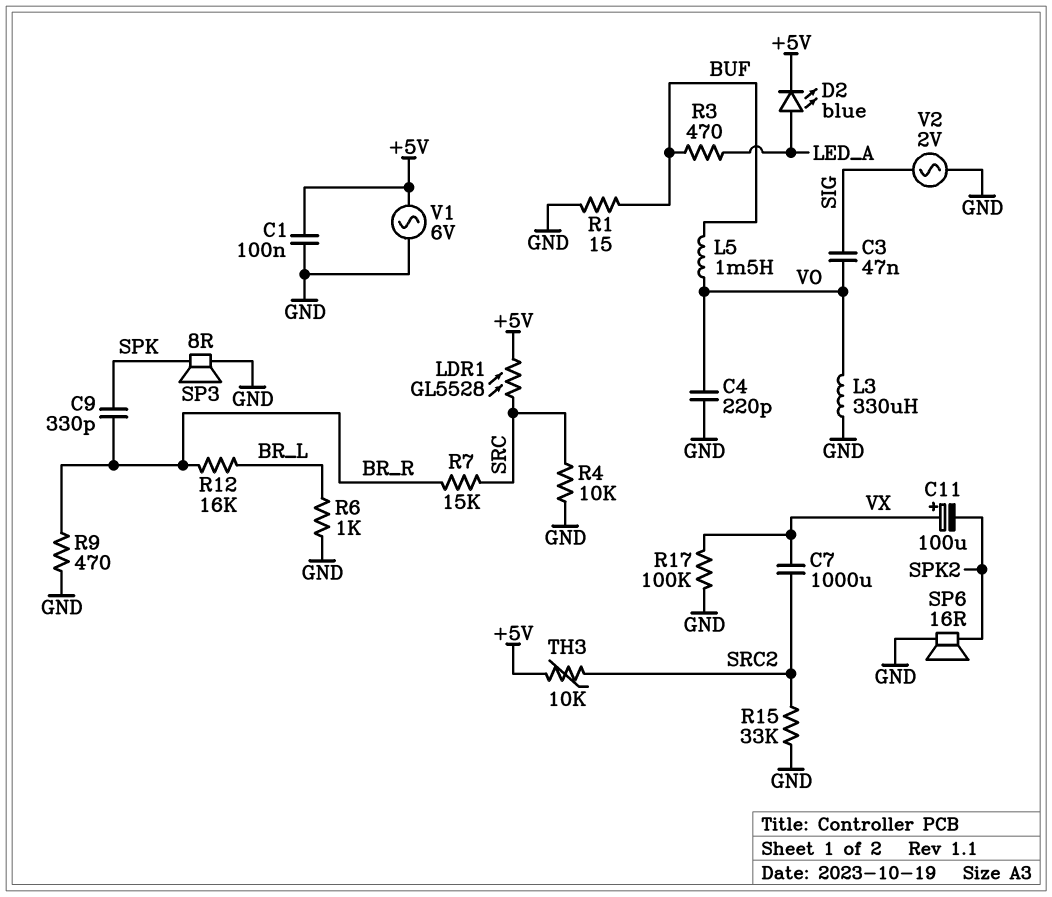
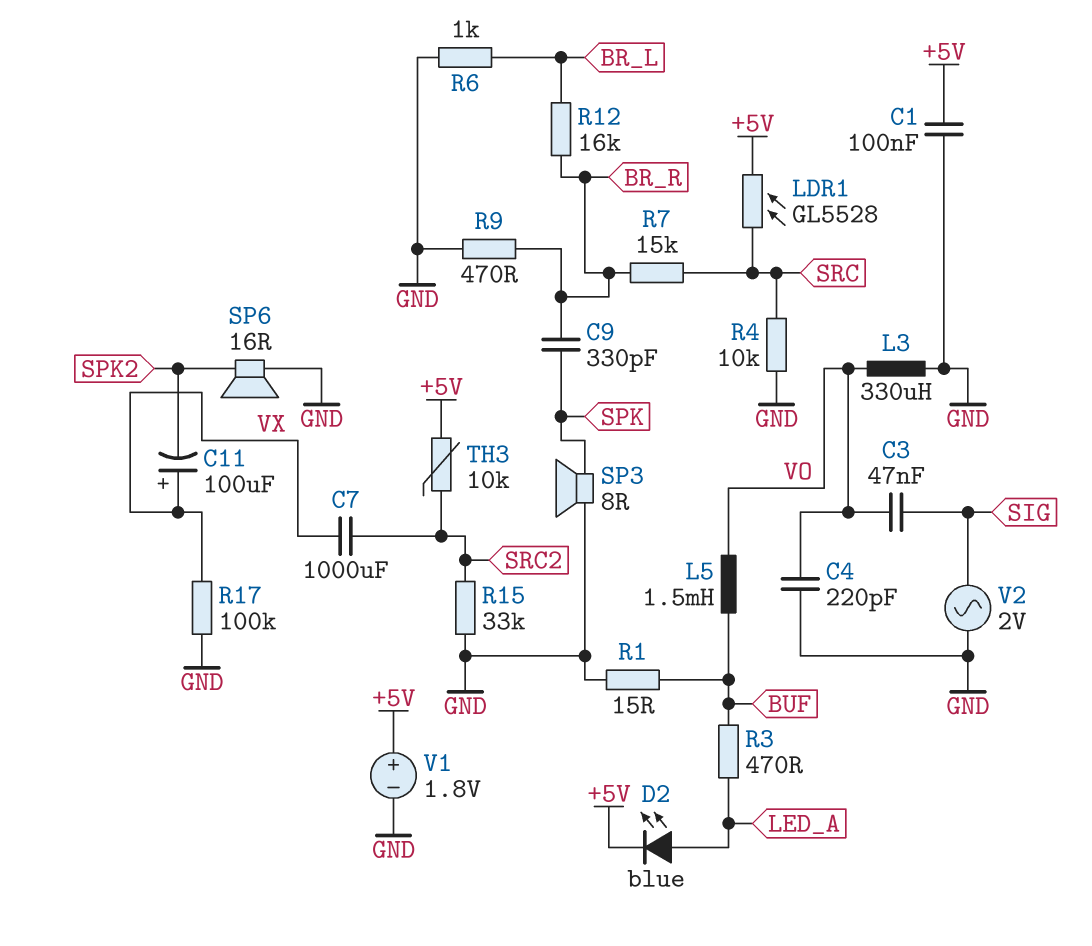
V1: AC 6V (+5V, GND) -> 1.8V (plus +5V, minus GND)

